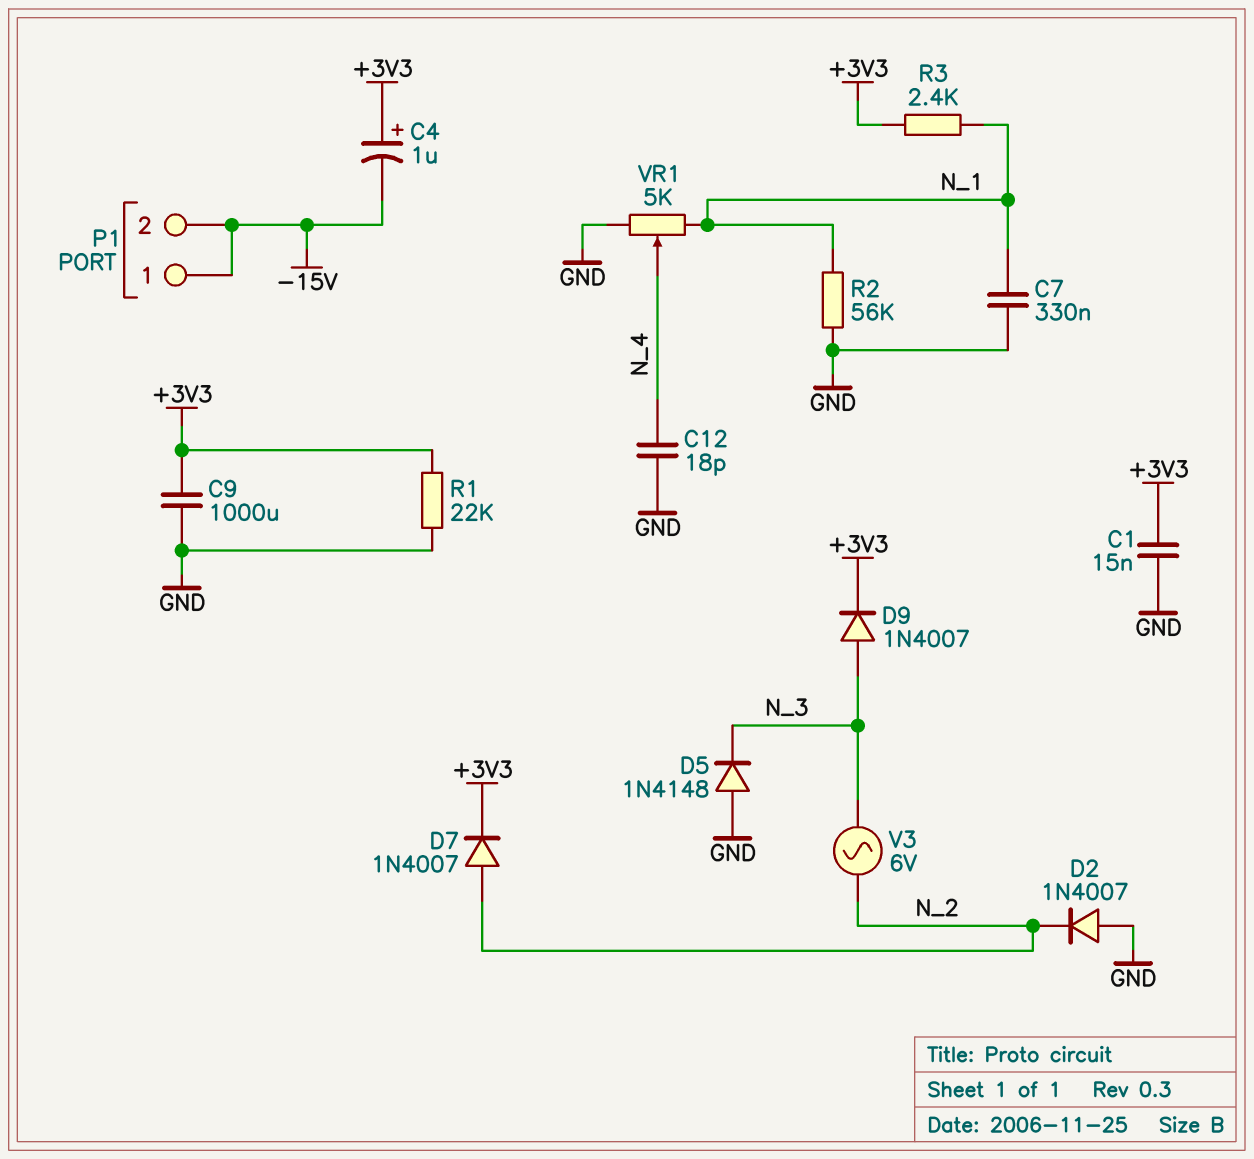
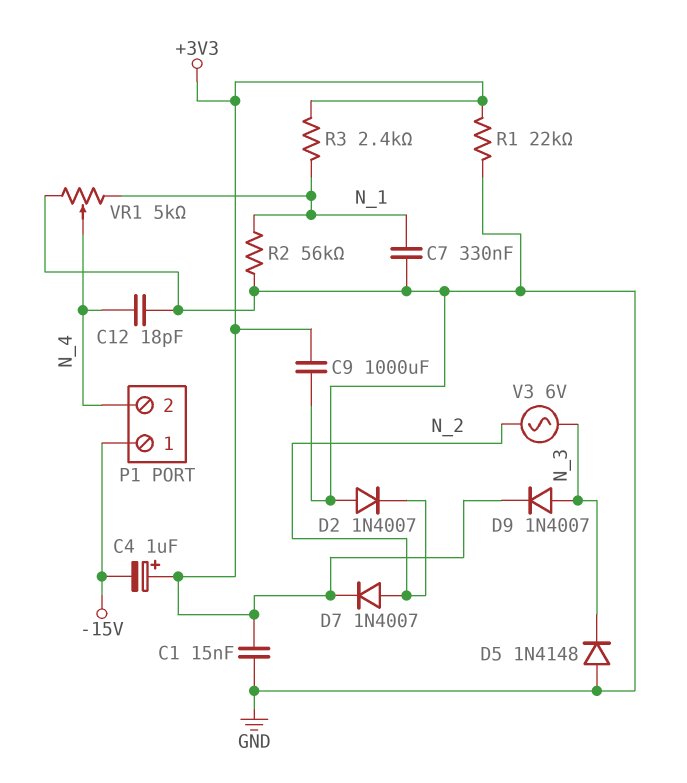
P1 pin 2: -15V -> N_4

